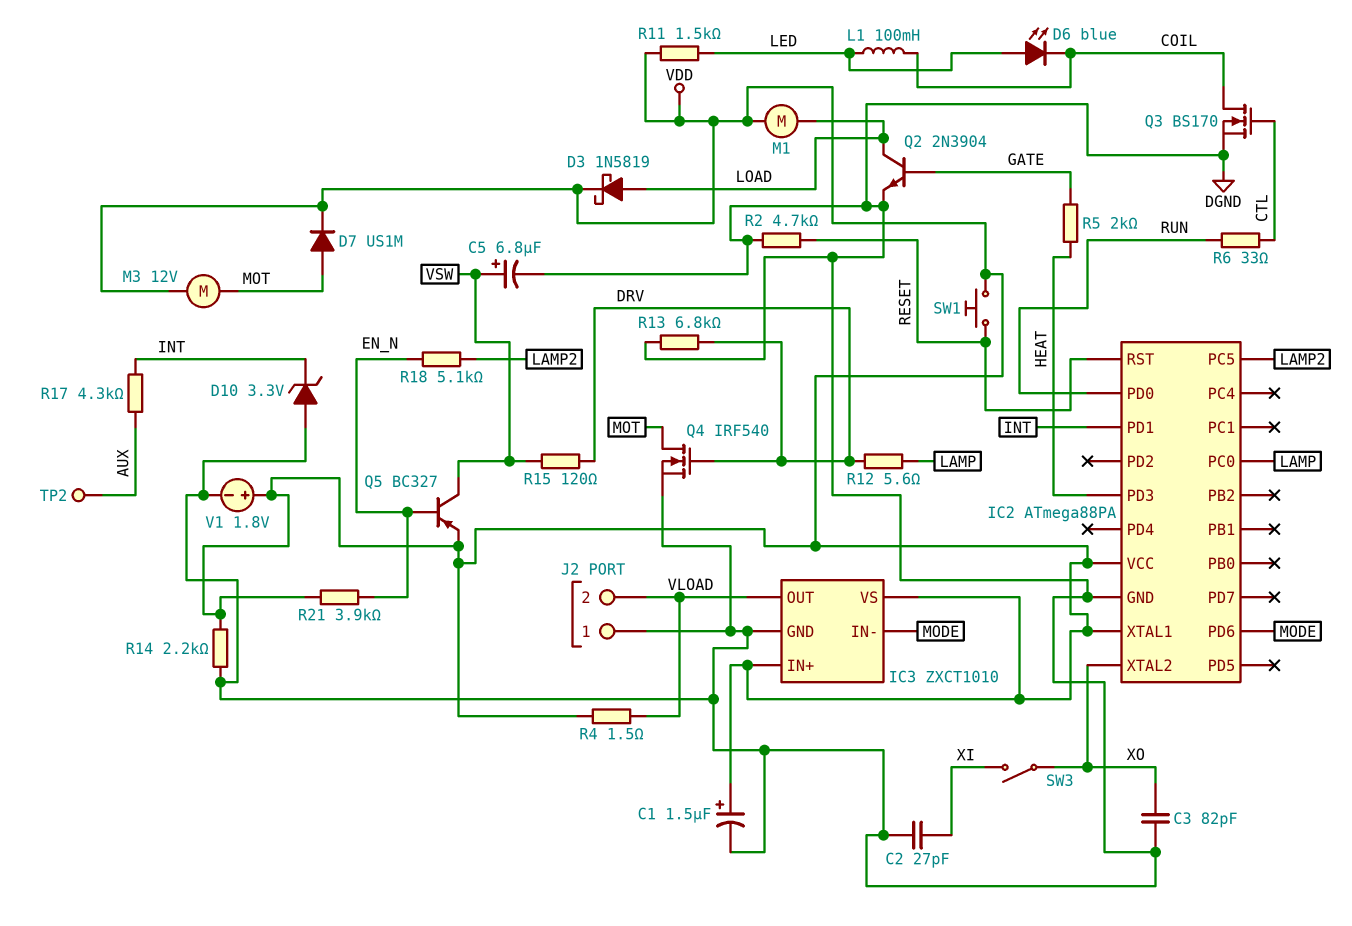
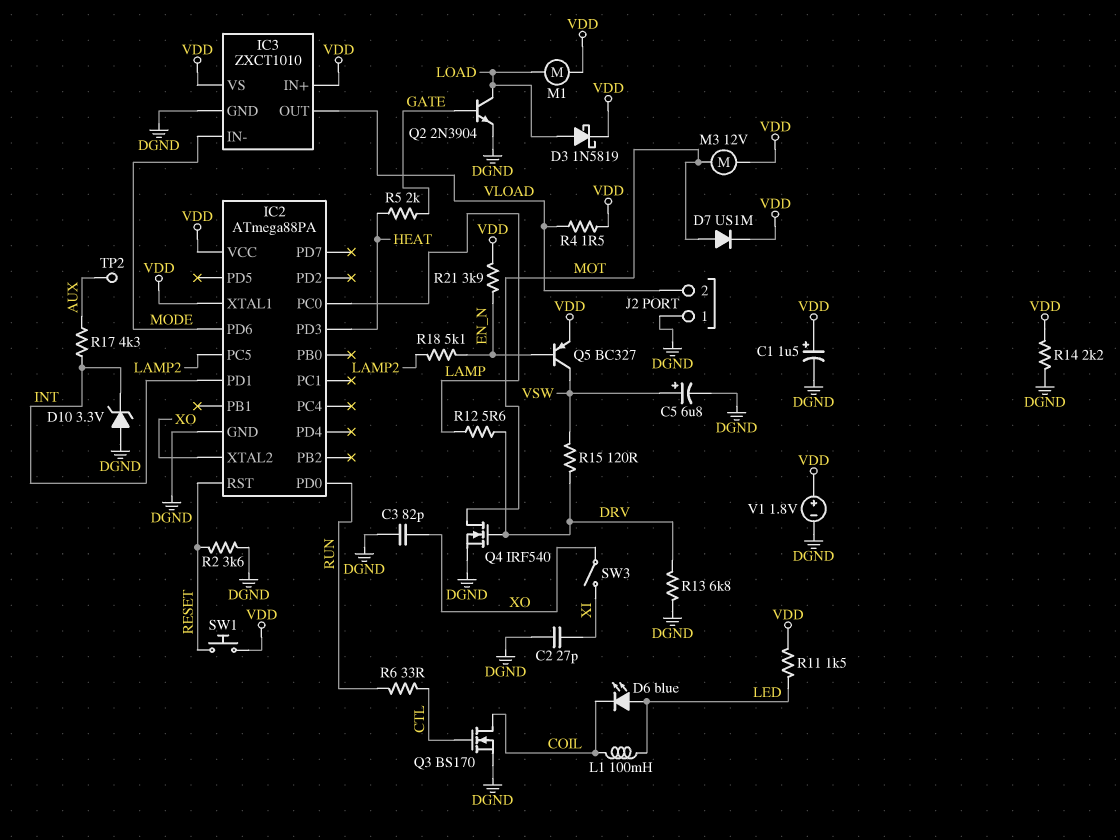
R2: 4.7k (DGND, RESET) -> 3.6k (DGND, RESET)

